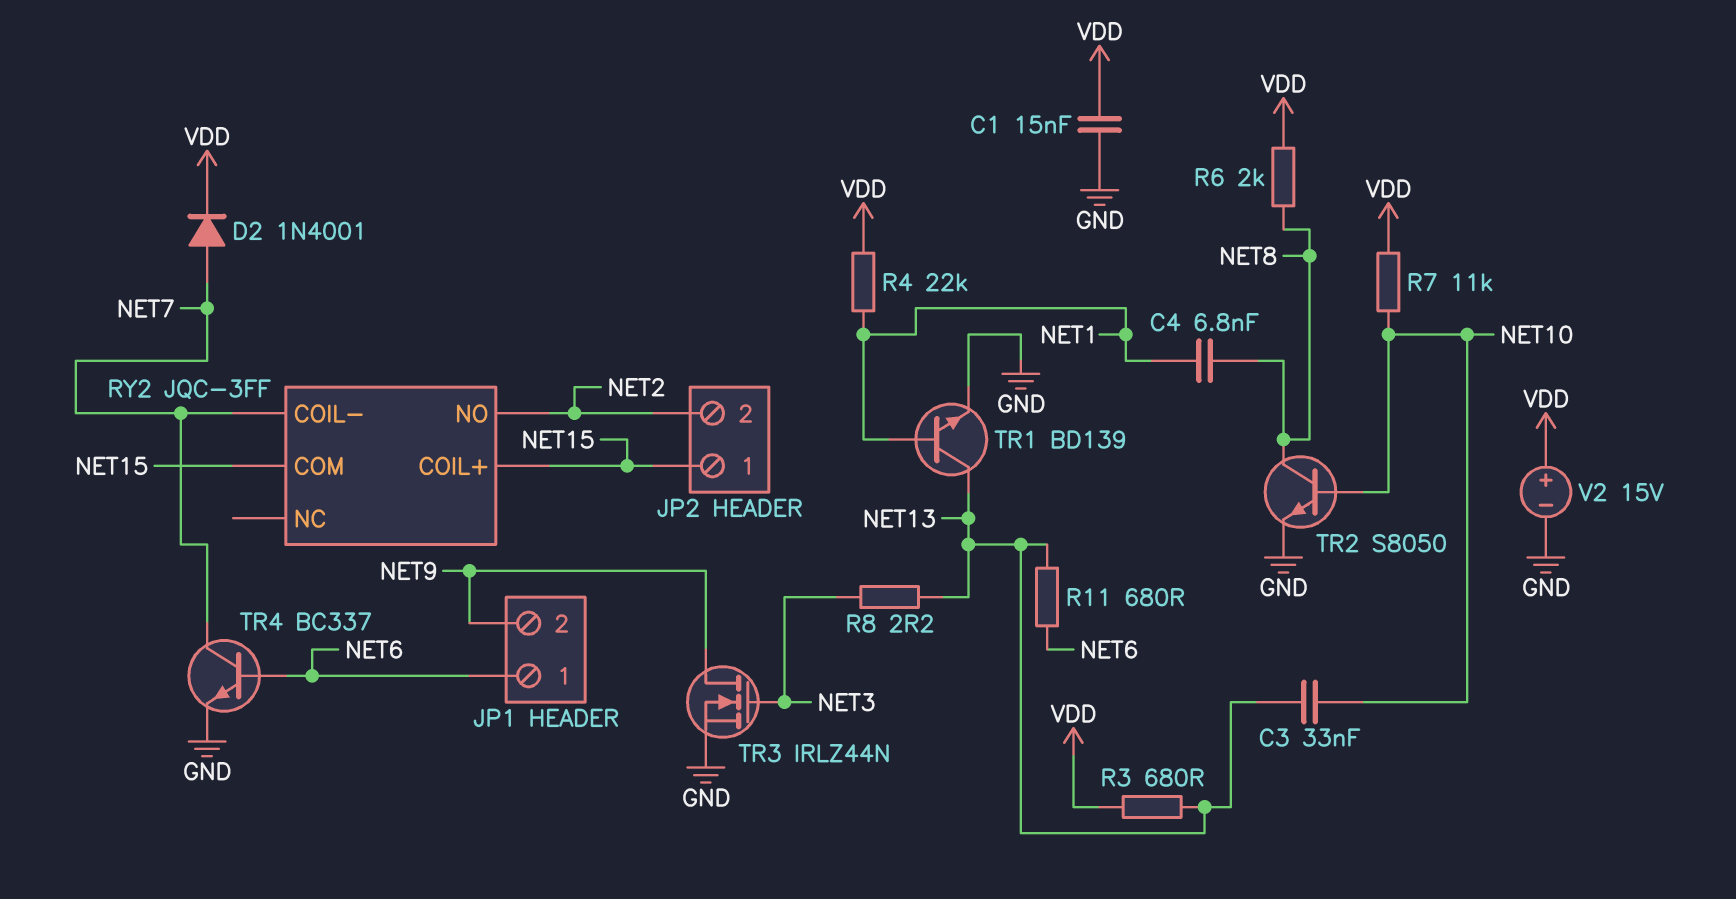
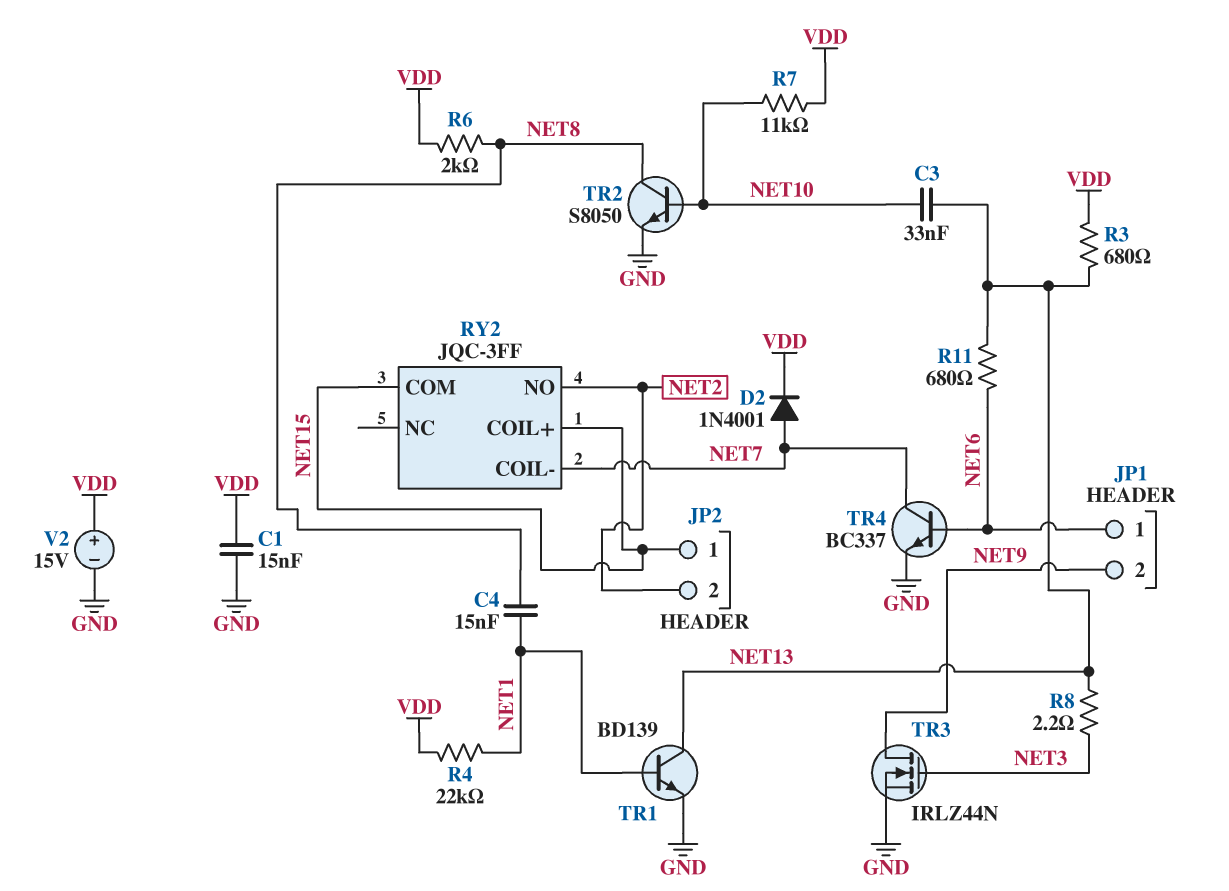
C4: 6.8nF (NET1, NET8) -> 15nF (NET1, NET8)

